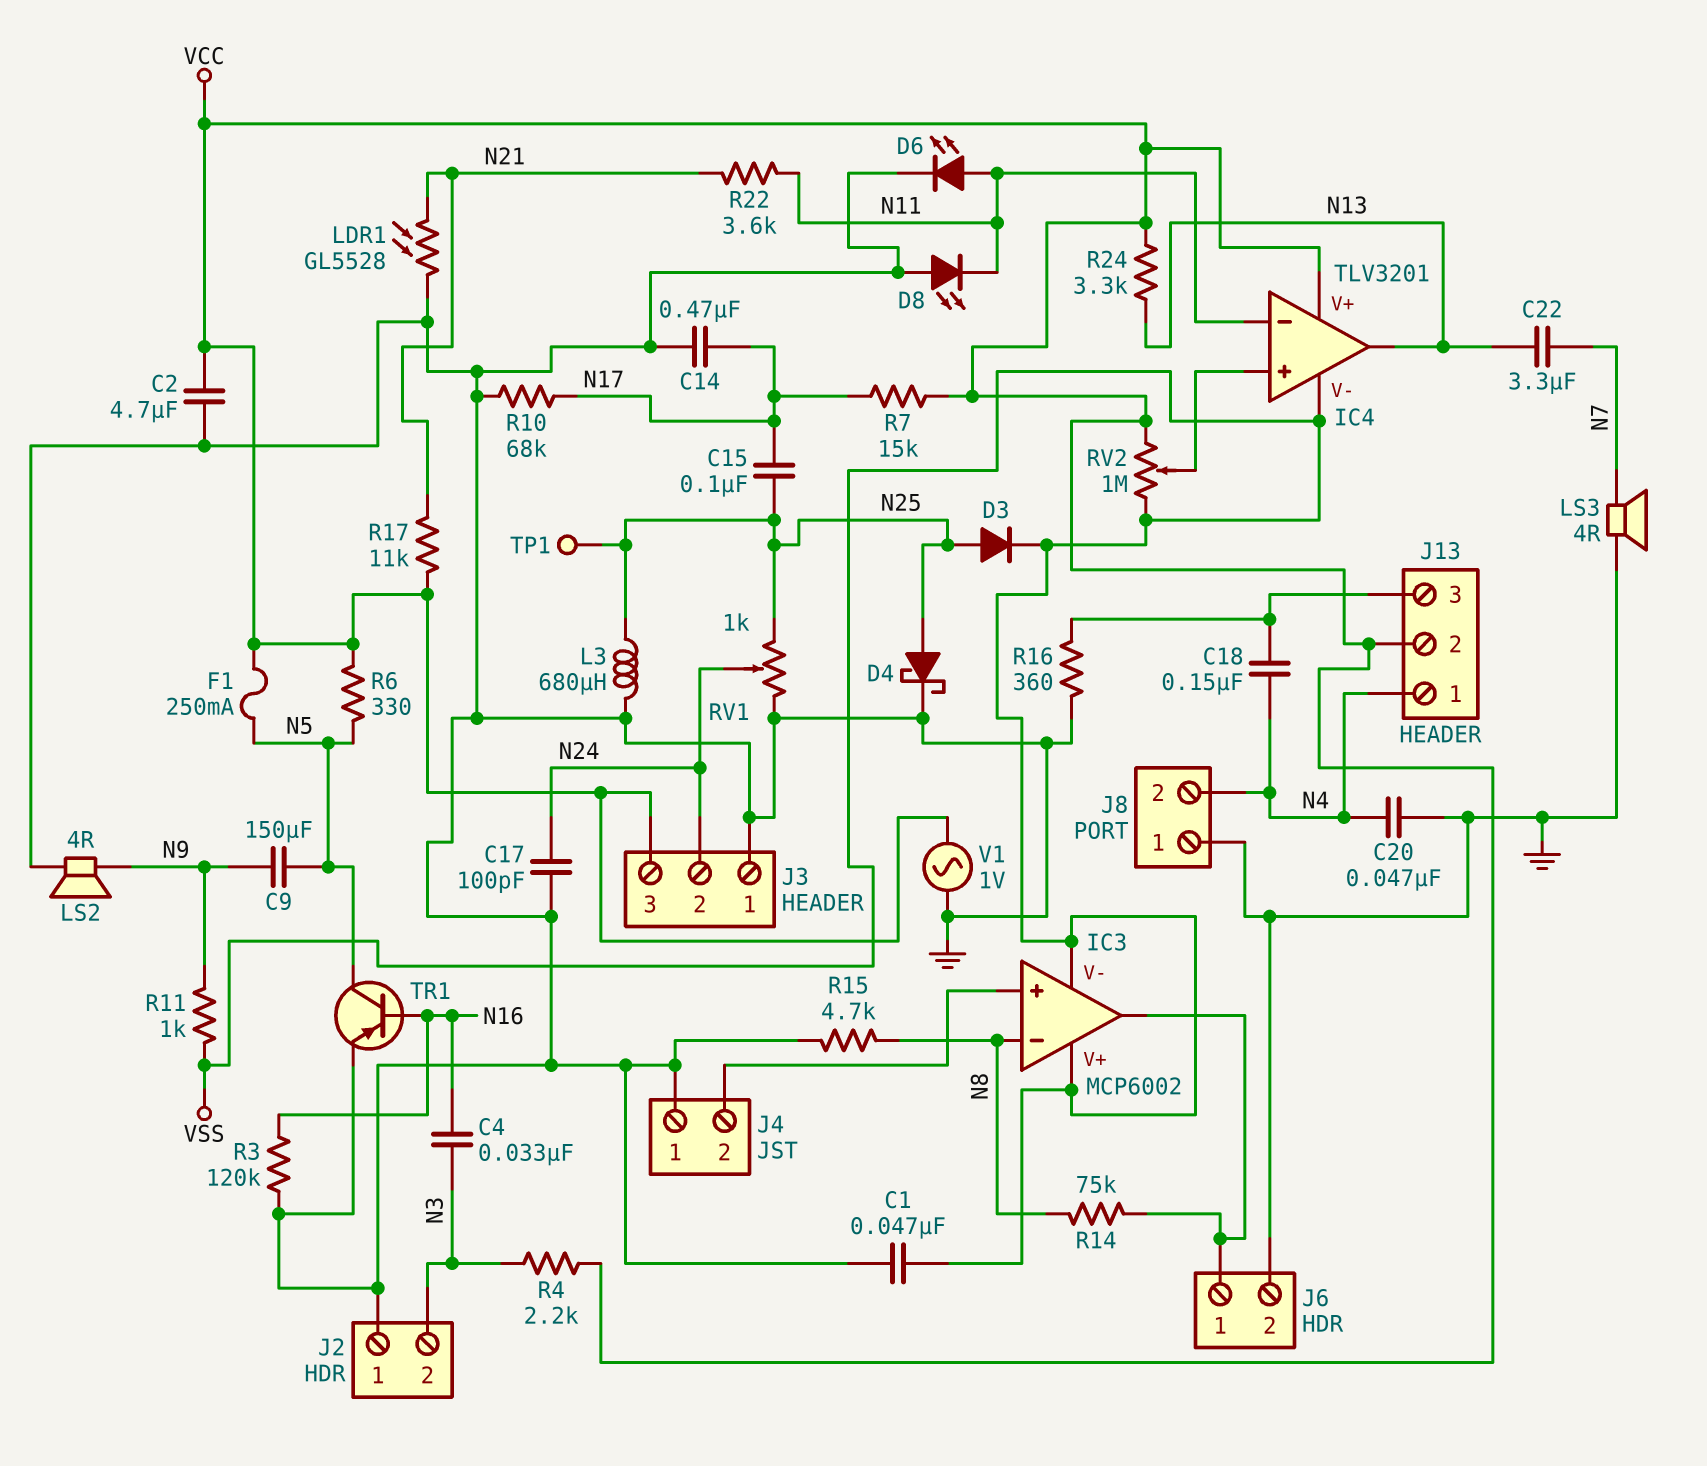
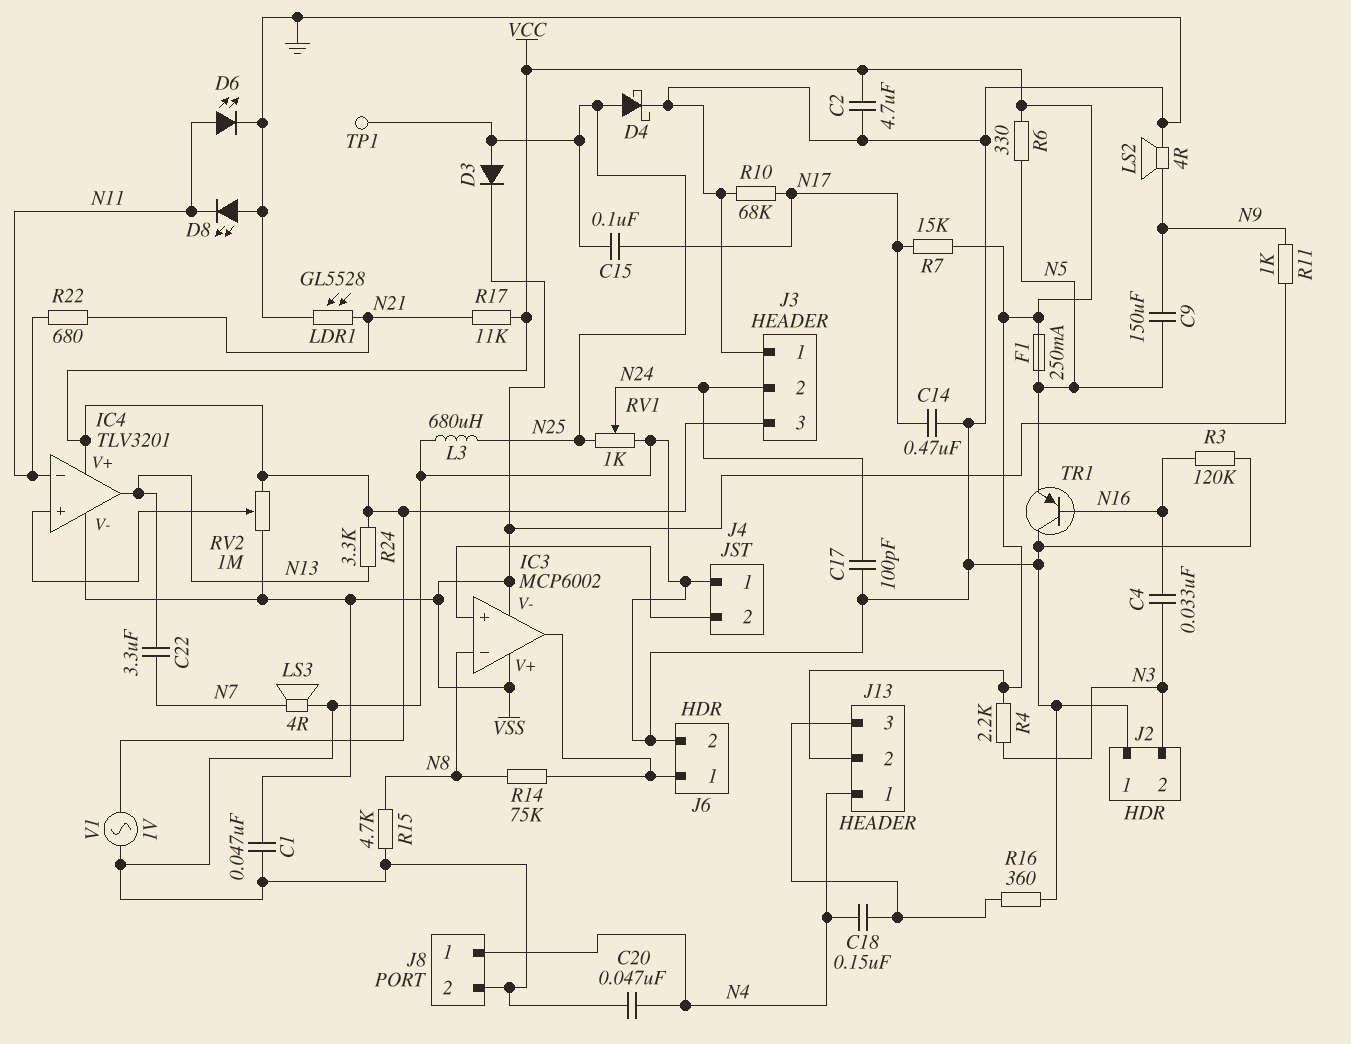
J8 pin 1: GND -> N4
J8 pin 2: N4 -> GND
R22: 3.6k (N11, N21) -> 680 (N11, N21)
TR1: PNP (B N16, C N5, E GND) -> PNP (B N16, C GND, E N5)

